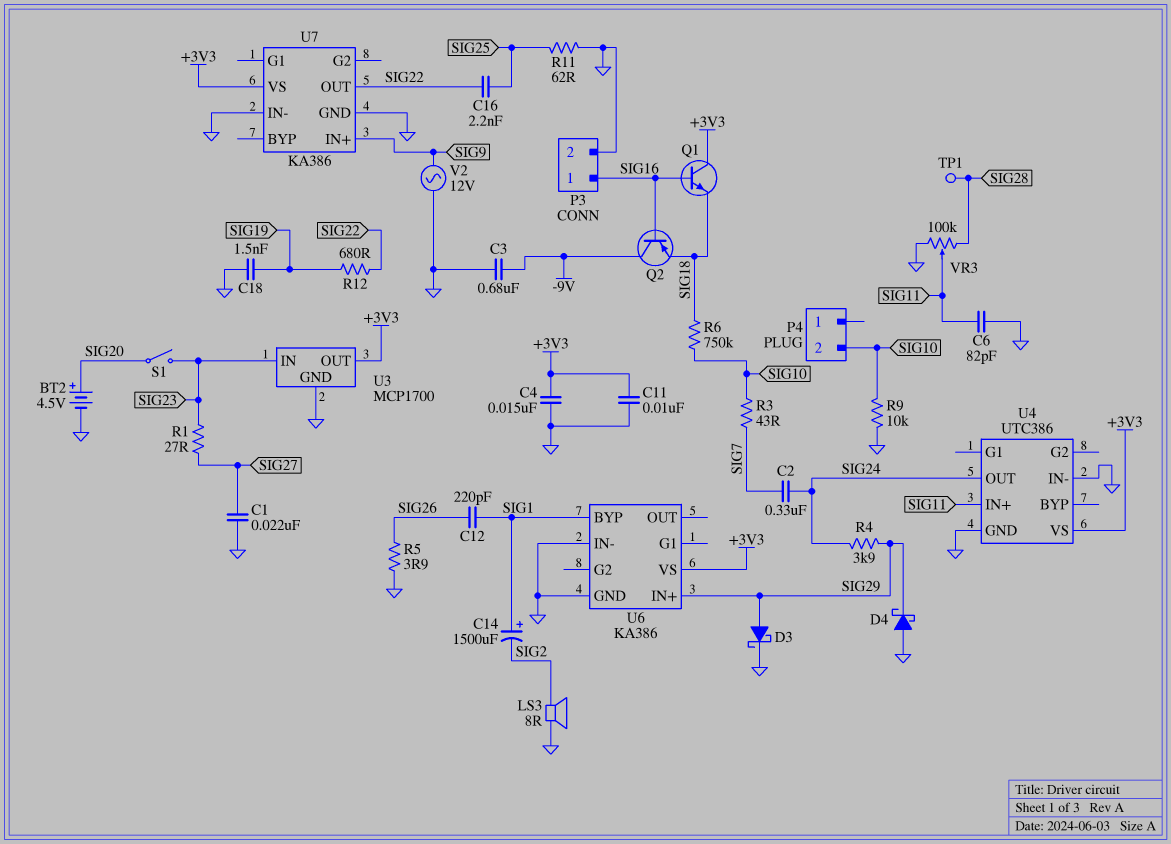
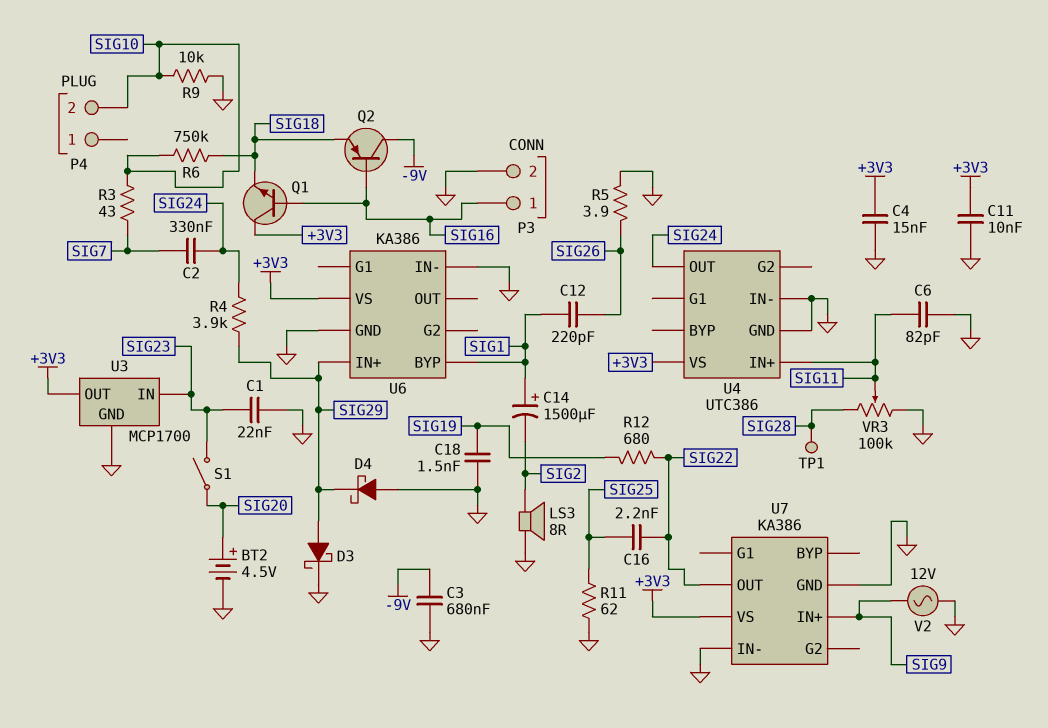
C1: 22nF (GND, SIG27) -> 22nF (GND, SIG23)
R1: 27 (SIG23, SIG27) -> none

